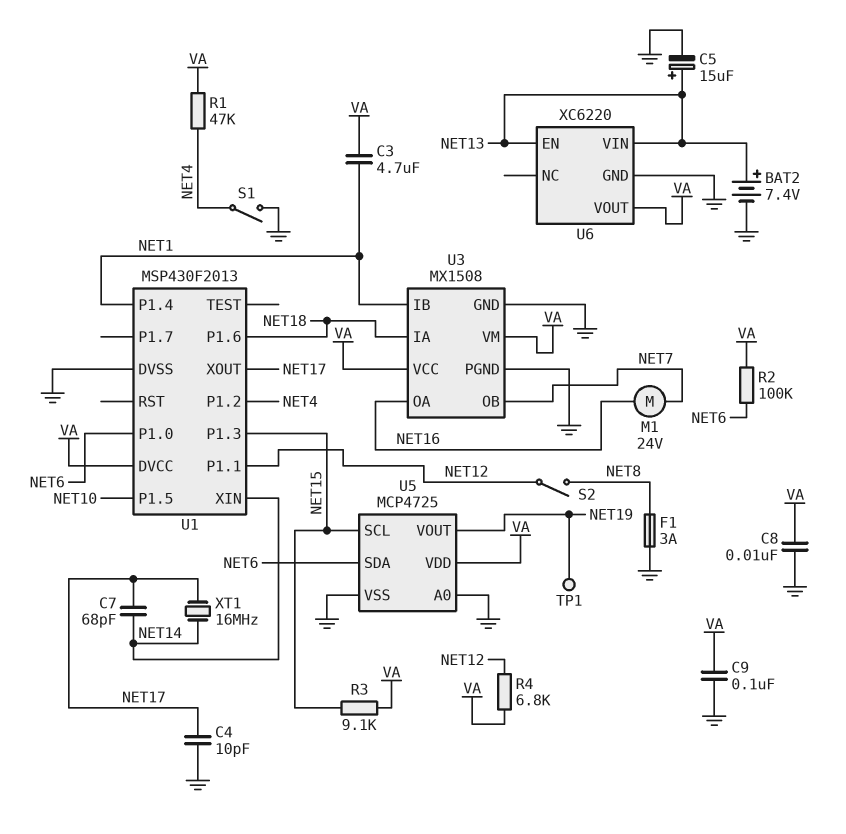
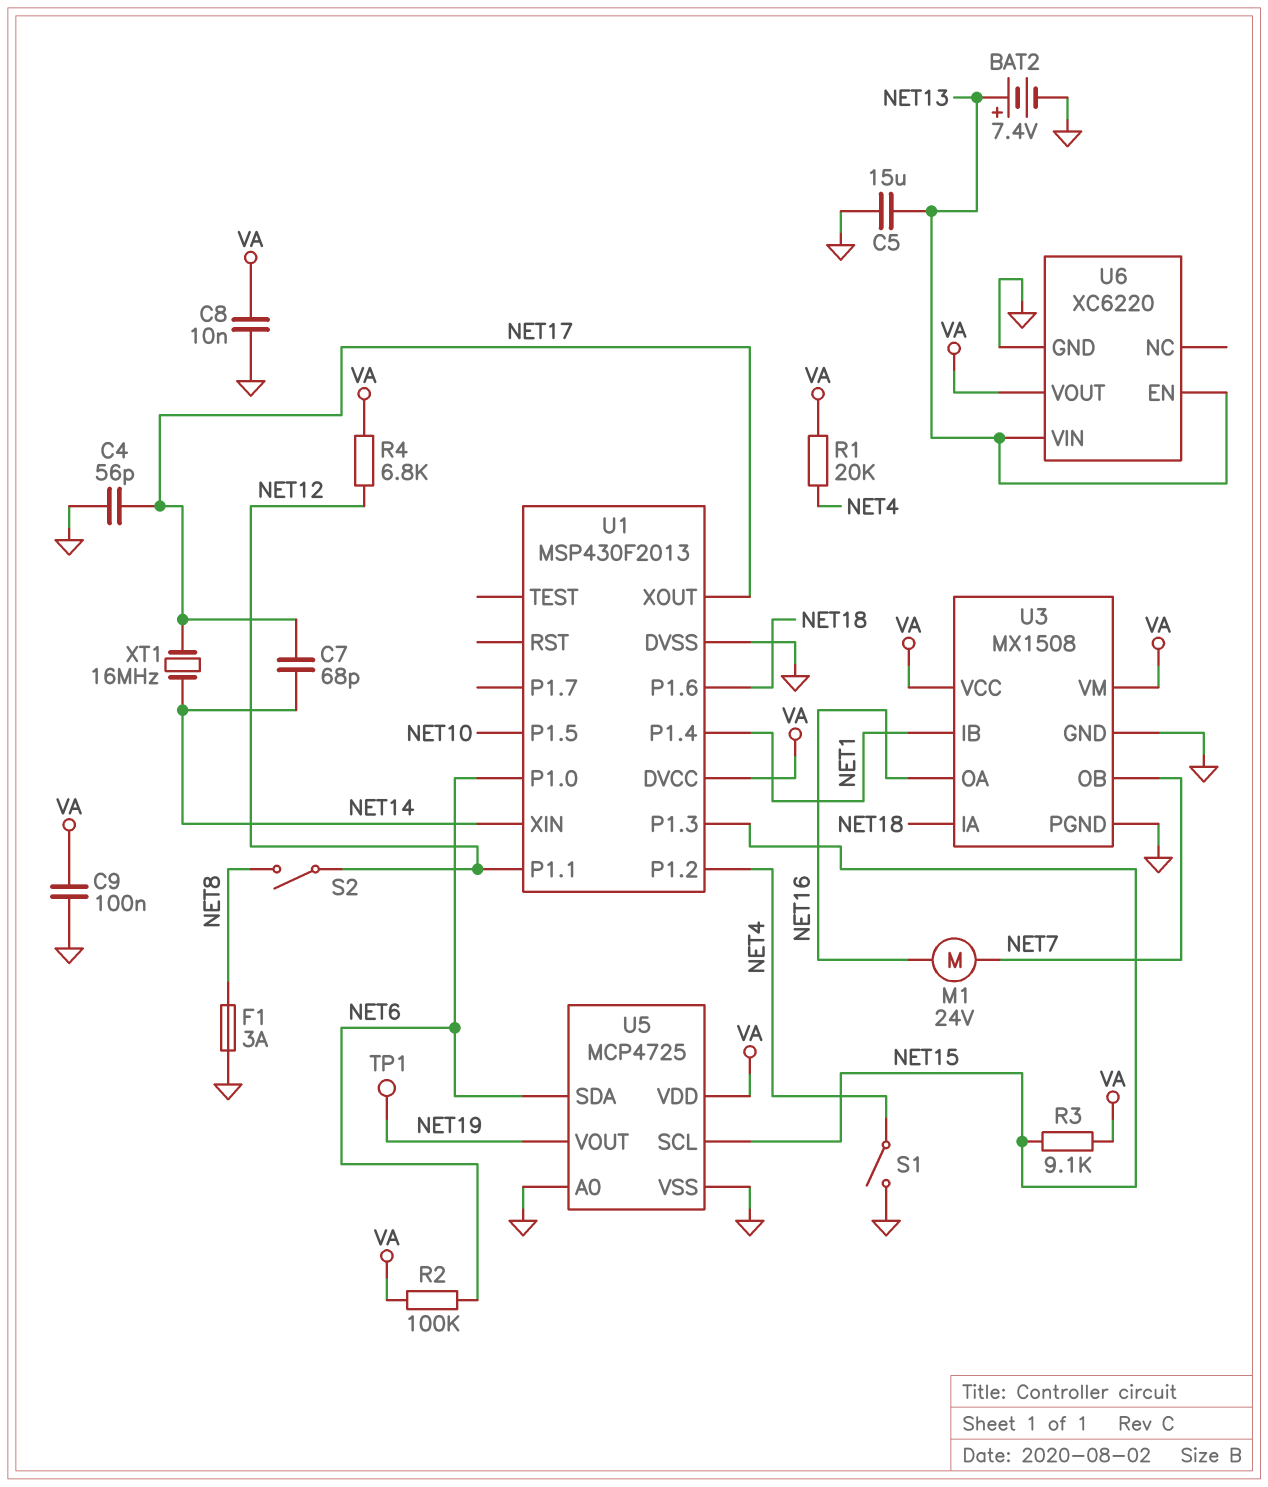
C3: 4.7uF (NET1, VA) -> none
C4: 10pF (GND, NET17) -> 56pF (GND, NET17)
C5: 15uF (plus NET13, minus GND) -> 15uF (GND, NET13)
R1: 47k (NET4, VA) -> 20k (NET4, VA)

